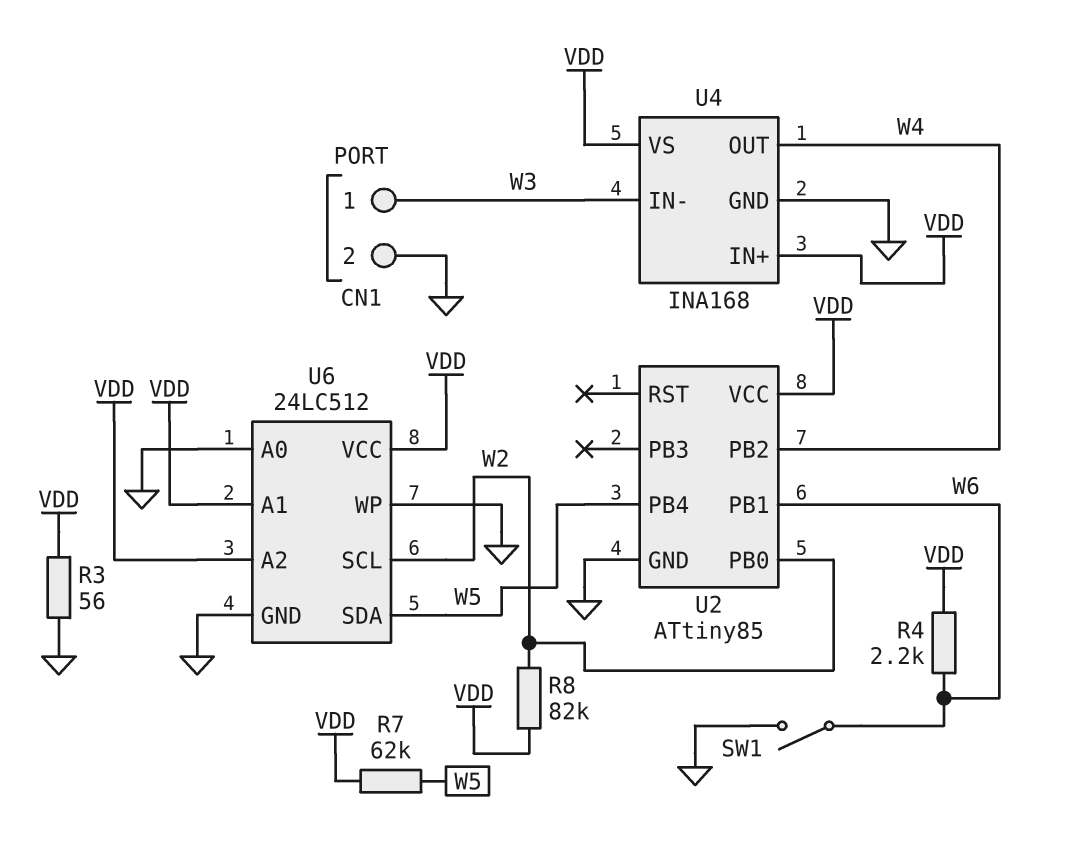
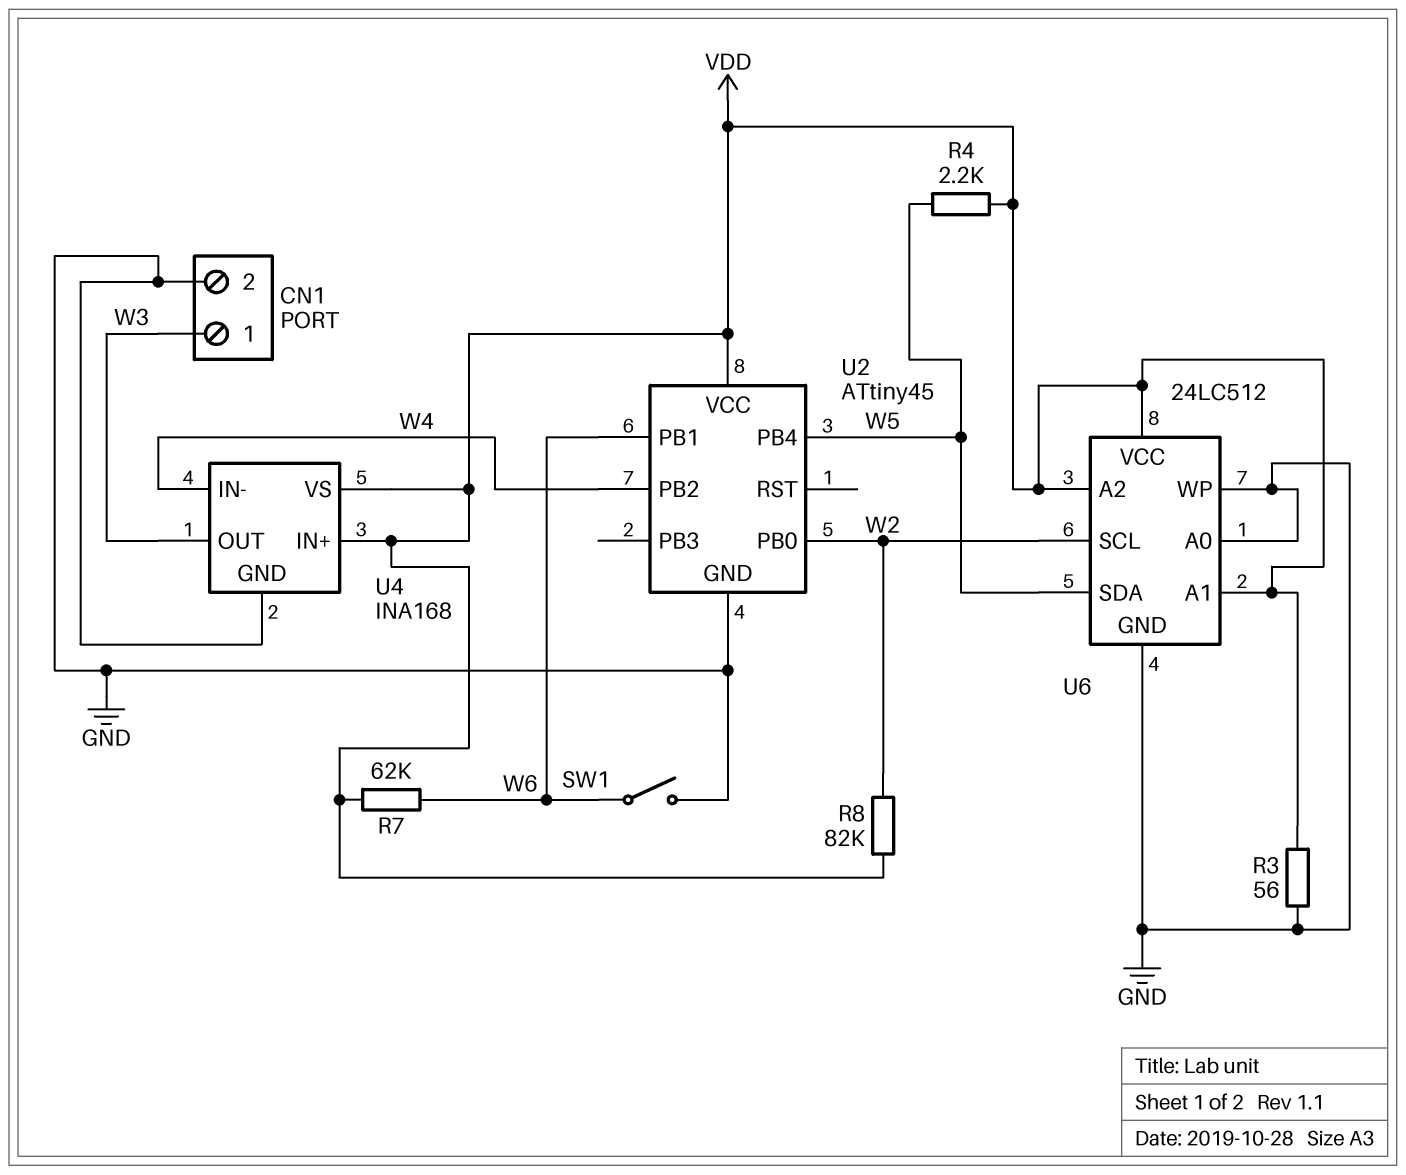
R4: 2.2k (VDD, W6) -> 2.2k (VDD, W5)
R7: 62k (VDD, W5) -> 62k (VDD, W6)
U2: ATtiny85 -> ATtiny45
U4 pin IN-: W3 -> W4
U4 pin OUT: W4 -> W3

